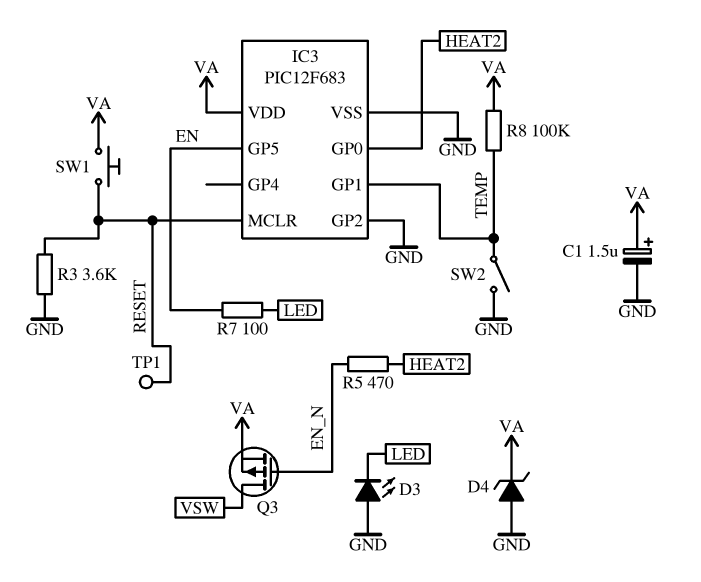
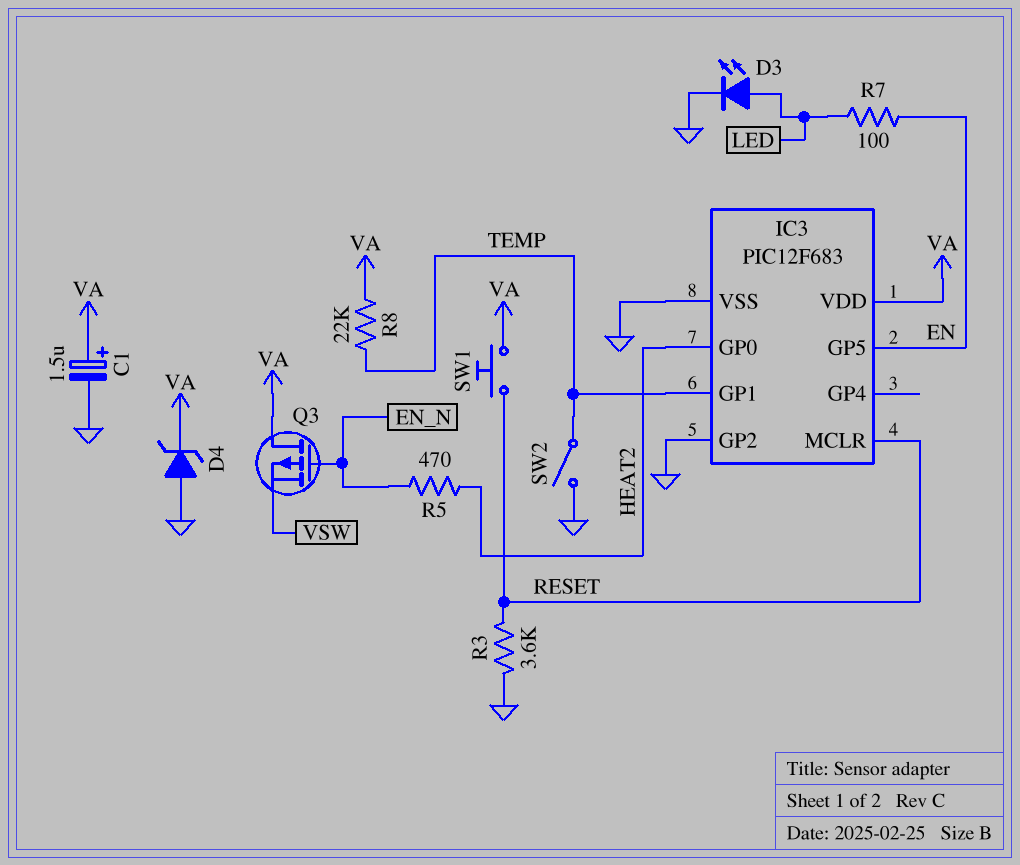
D3: LED (A GND, K LED) -> LED (A LED, K GND)
Q3: PMOS (G EN_N, D VSW, S VA) -> PMOS (G EN_N, D VA, S VSW)
R8: 100k (TEMP, VA) -> 22k (TEMP, VA)
TP1: test point (RESET) -> none

